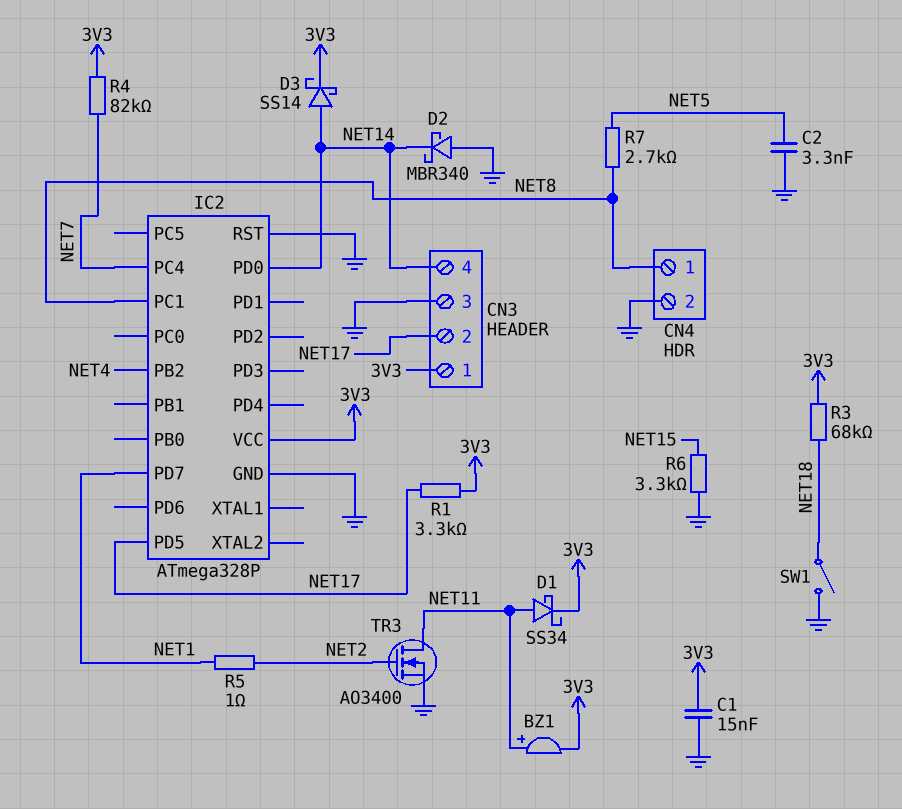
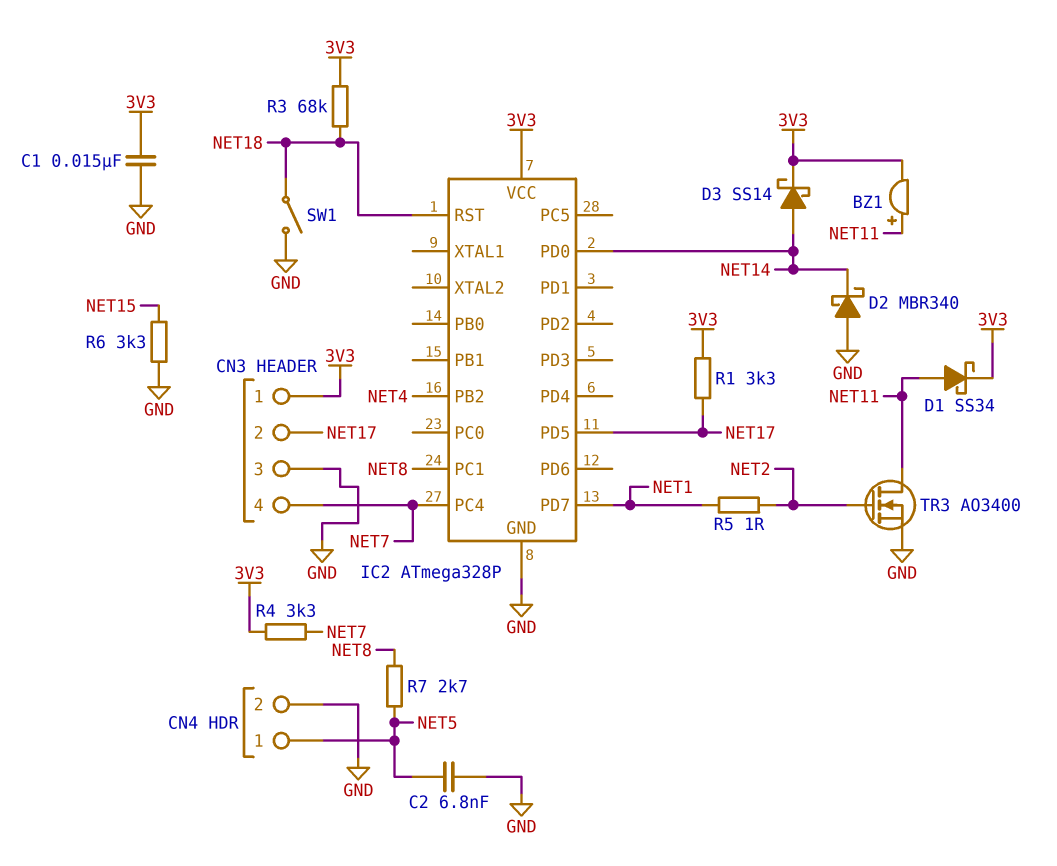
C2: 3.3nF (GND, NET5) -> 6.8nF (GND, NET5)
CN3 pin 4: NET14 -> NET7
CN4 pin 1: NET8 -> NET5
IC2 pin RST: GND -> NET18
R4: 82k (3V3, NET7) -> 3.3k (3V3, NET7)

